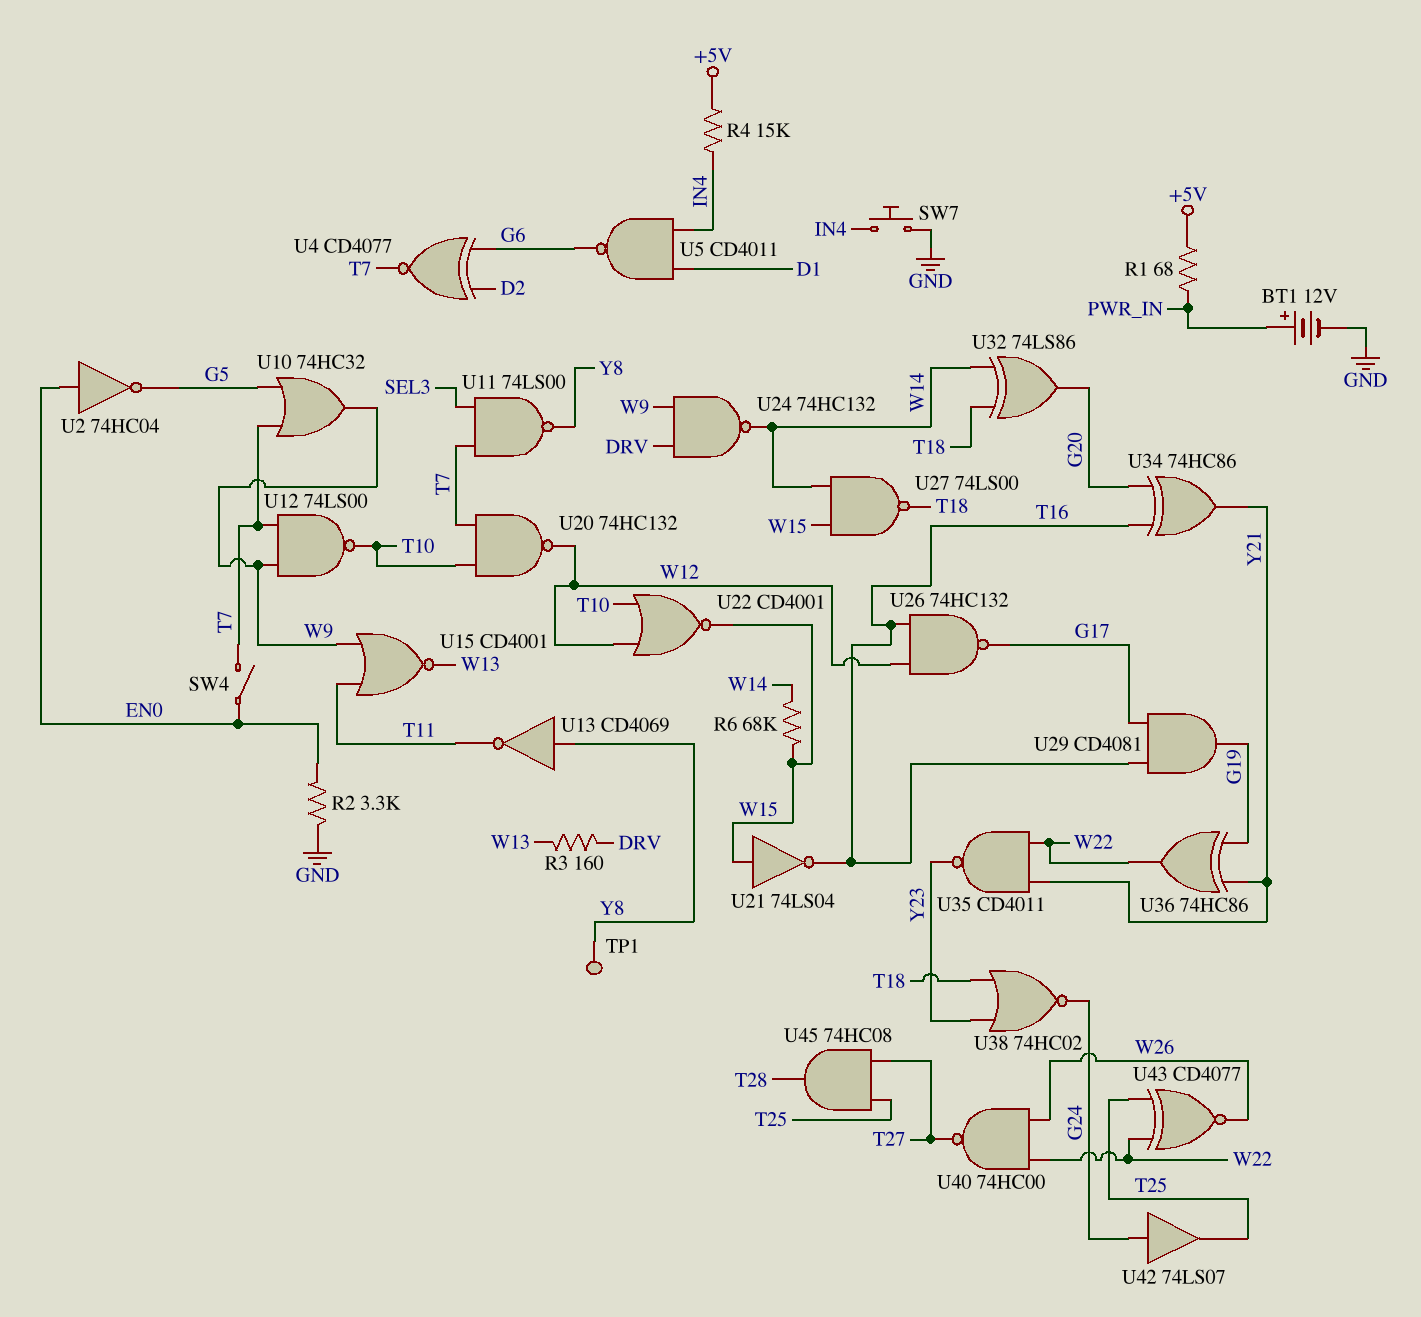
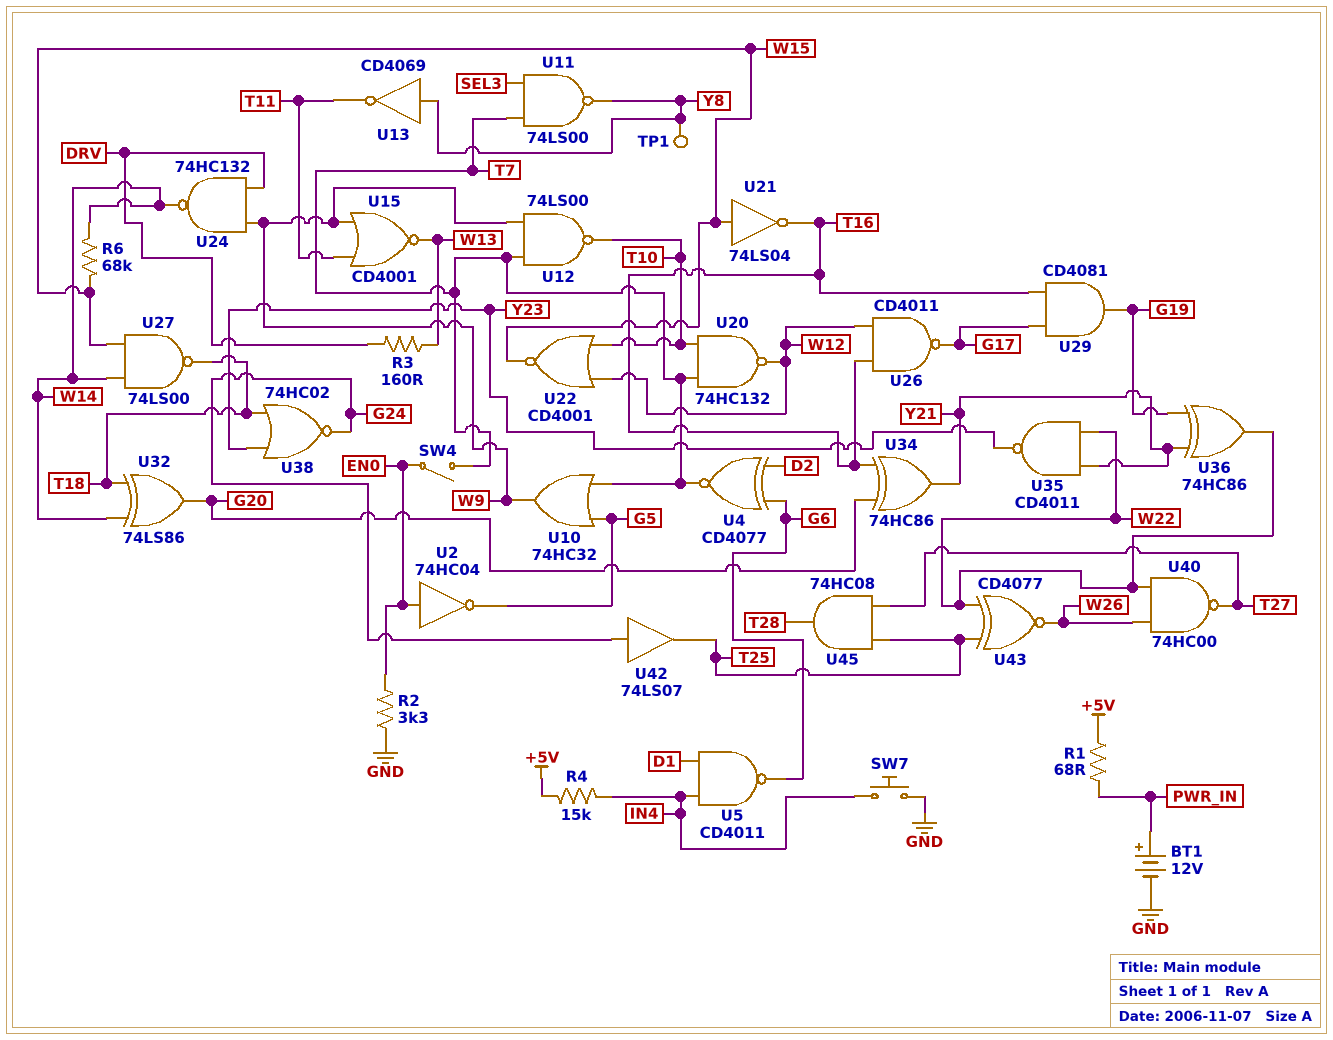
U26: NAND 74HC132 (in T16, in W12, out G17) -> NAND CD4011 (in T16, in W12, out G17)

